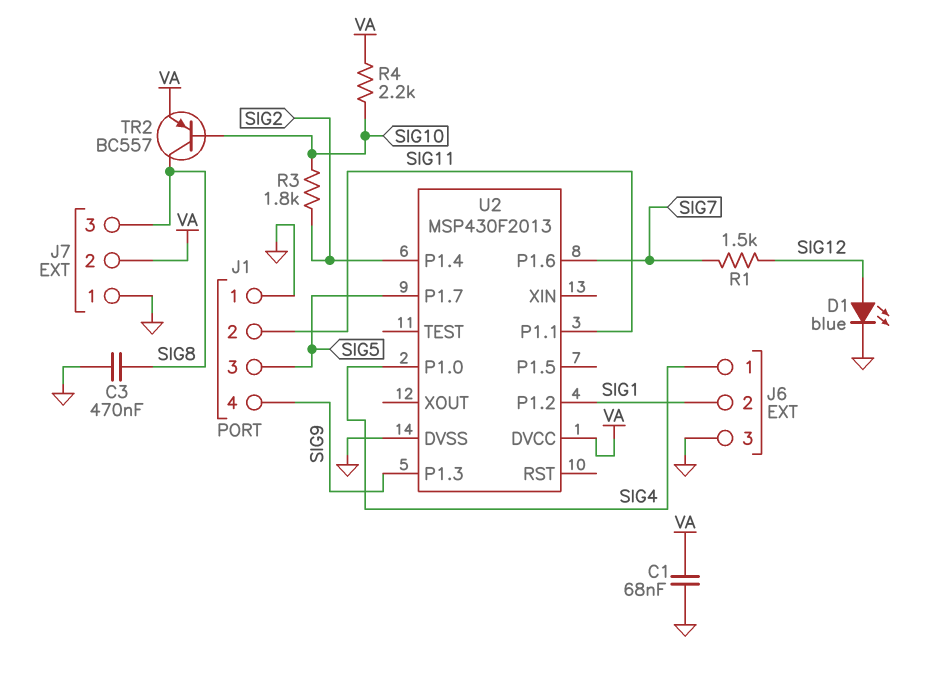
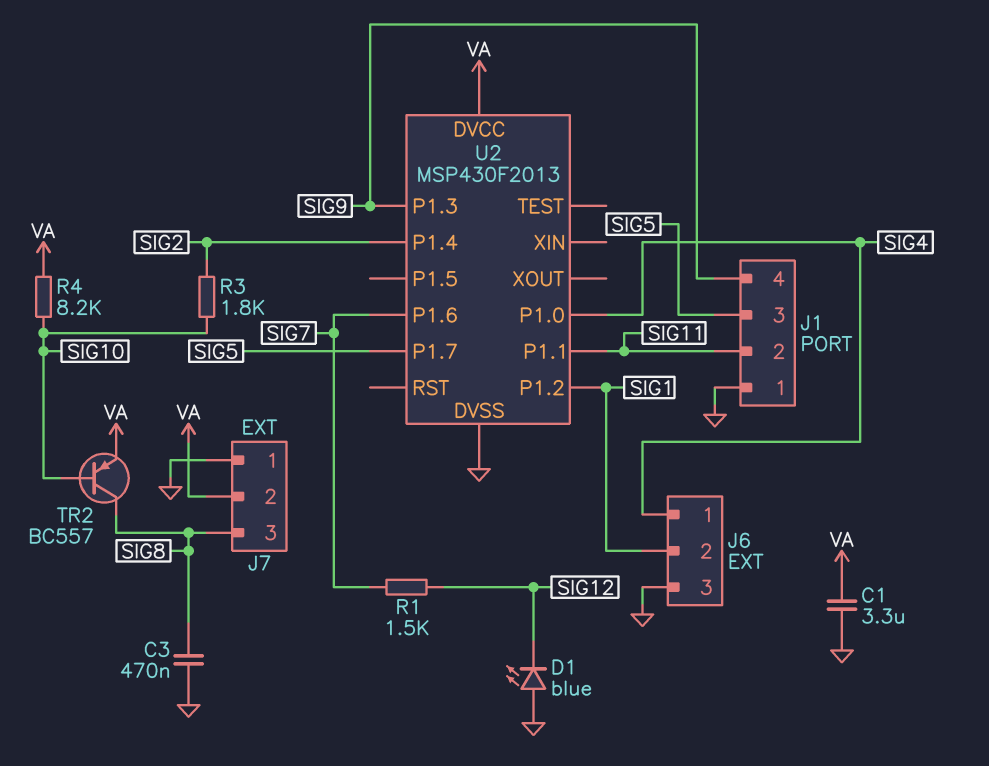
C1: 68nF (GND, VA) -> 3.3uF (GND, VA)
D1: LED blue (A SIG12, K GND) -> LED blue (A GND, K SIG12)
R4: 2.2k (SIG10, VA) -> 8.2k (SIG10, VA)

